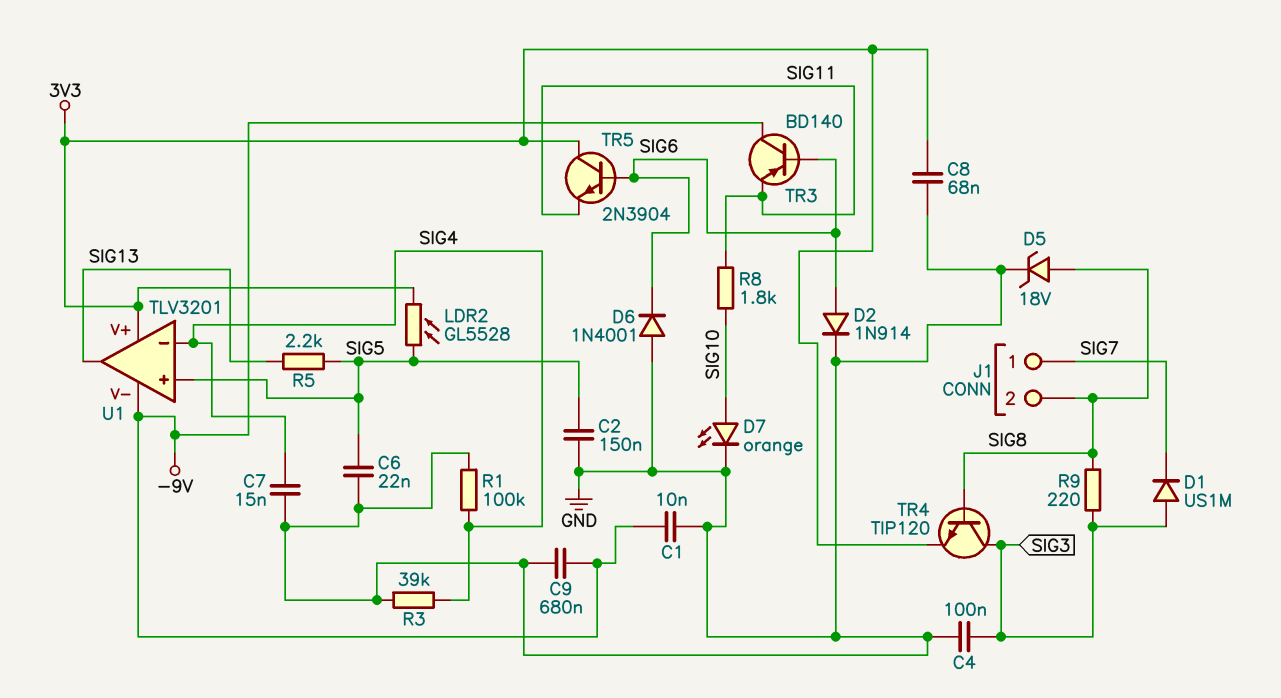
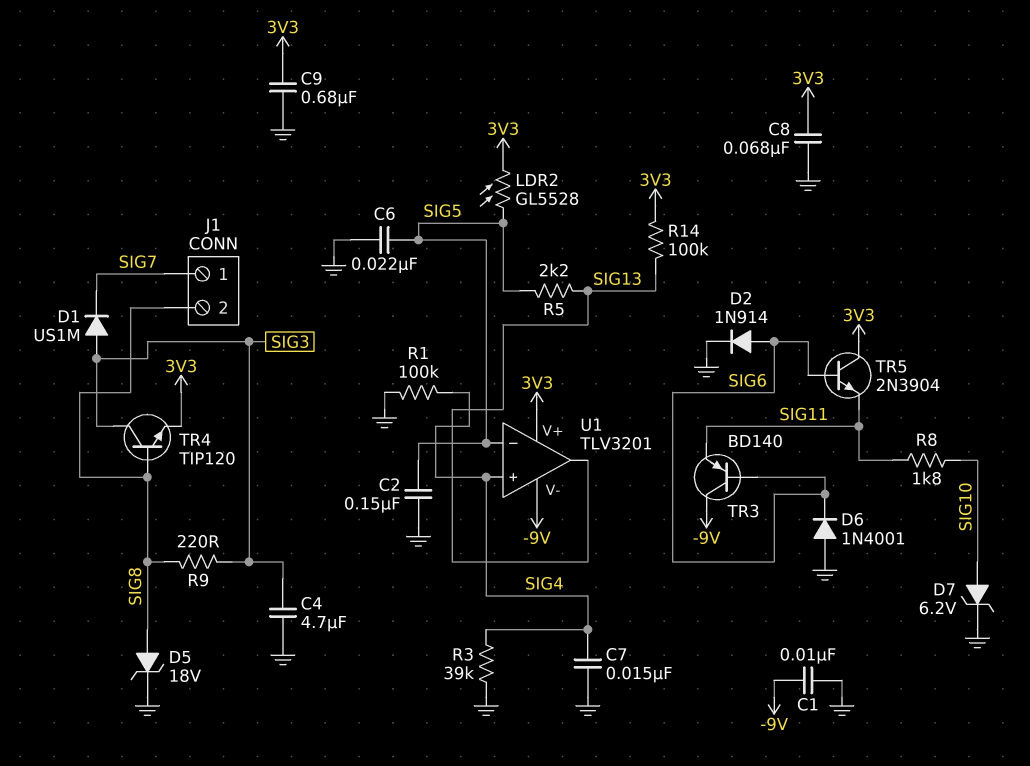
C4: 100nF (GND, SIG3) -> 4.7uF (GND, SIG3)
C9: 680nF (-9V, GND) -> 680nF (3V3, GND)
D7: LED orange (A SIG10, K GND) -> zener 6.2V (A SIG10, K GND)
R14: none -> 100k (3V3, SIG13)
U1 pin in+: SIG5 -> SIG4
U1 pin in-: SIG4 -> SIG5

